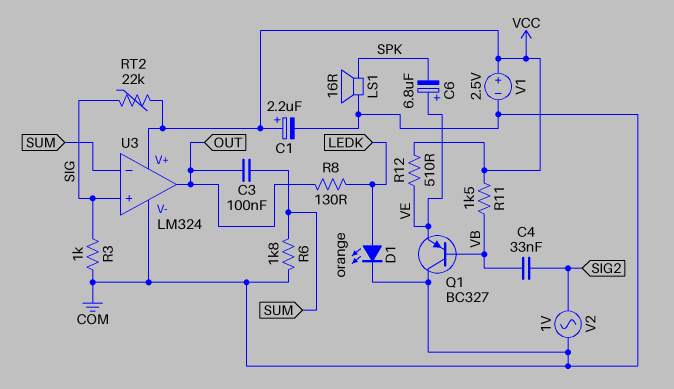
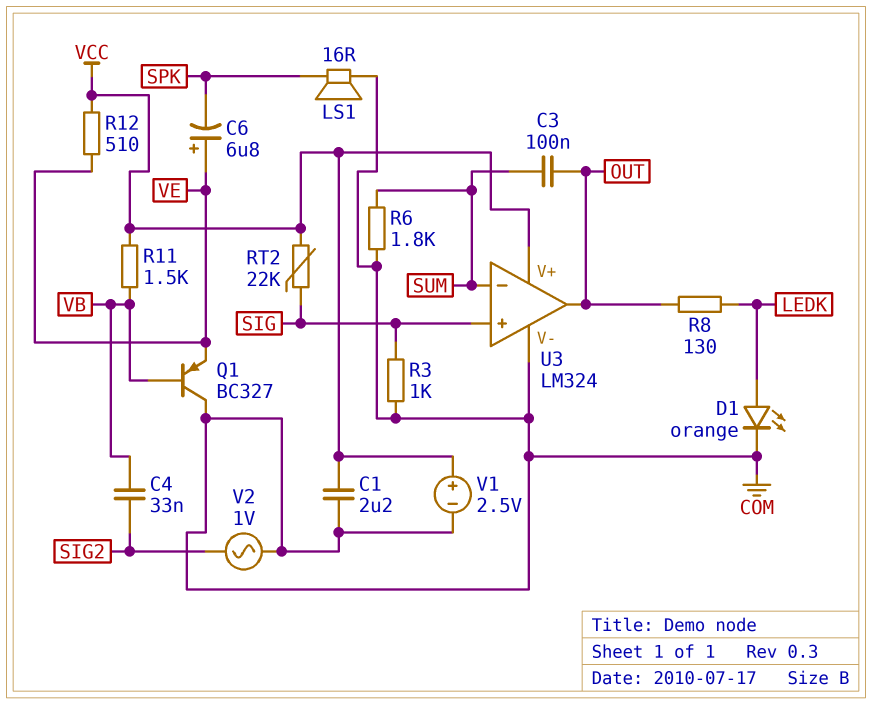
C1: 2.2uF (plus VCC, minus COM) -> 2.2uF (COM, VCC)

